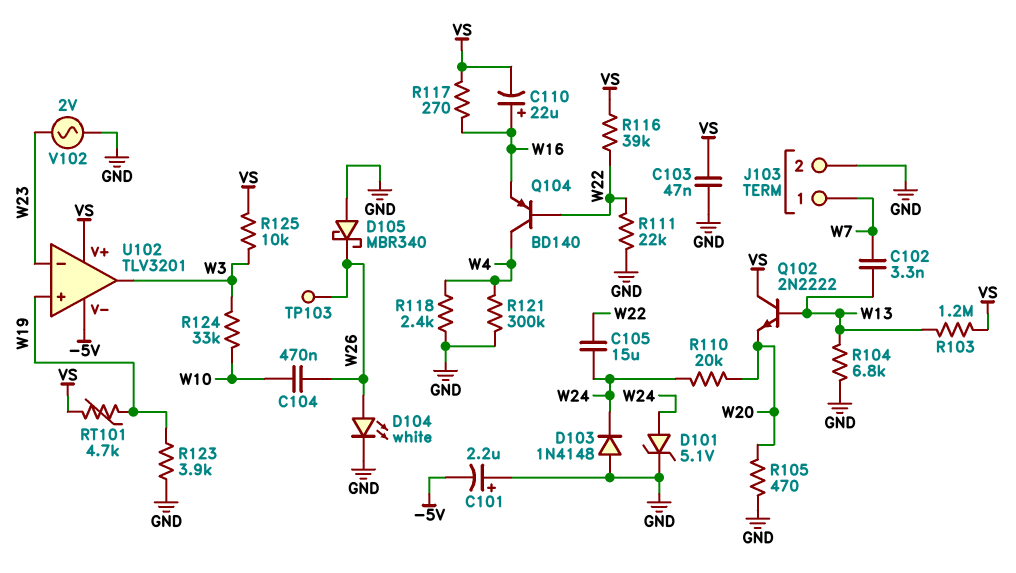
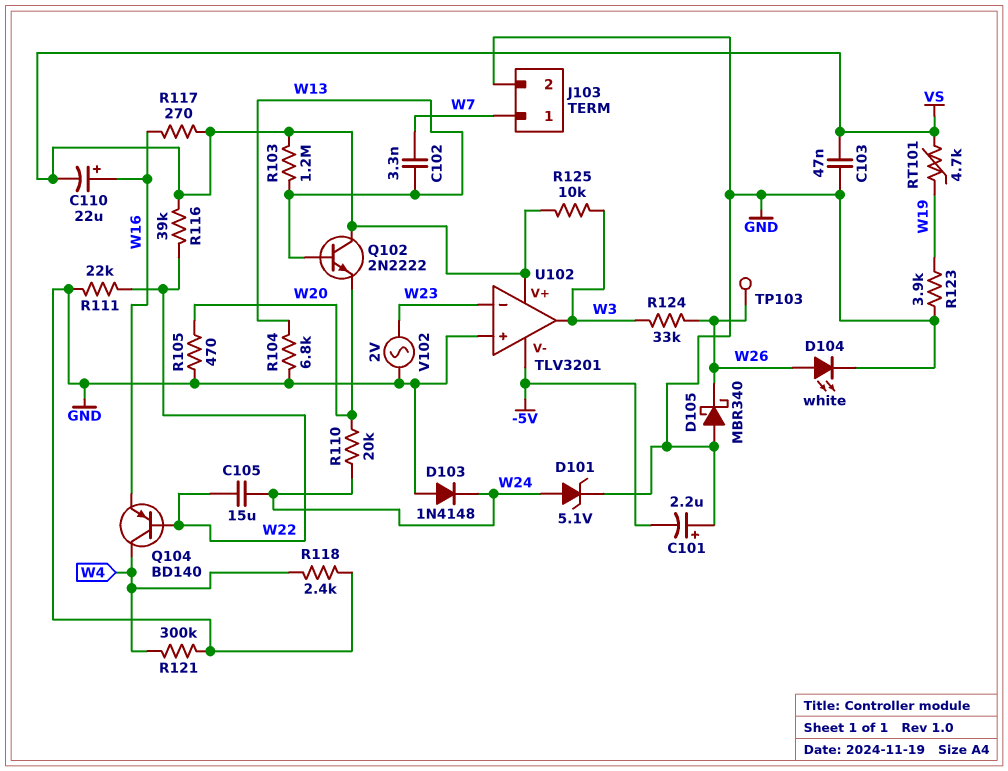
C104: 470nF (W10, W26) -> none
R124: 33k (W3, W10) -> 33k (W3, W26)
U102 pin in+: W19 -> GND

